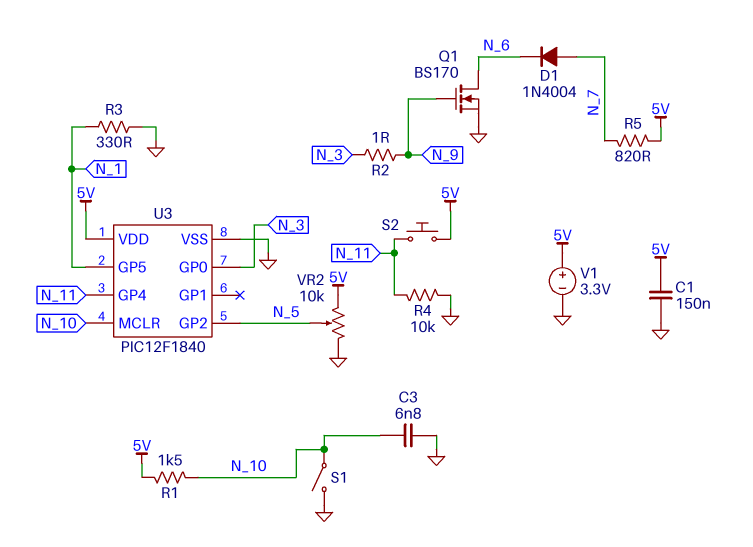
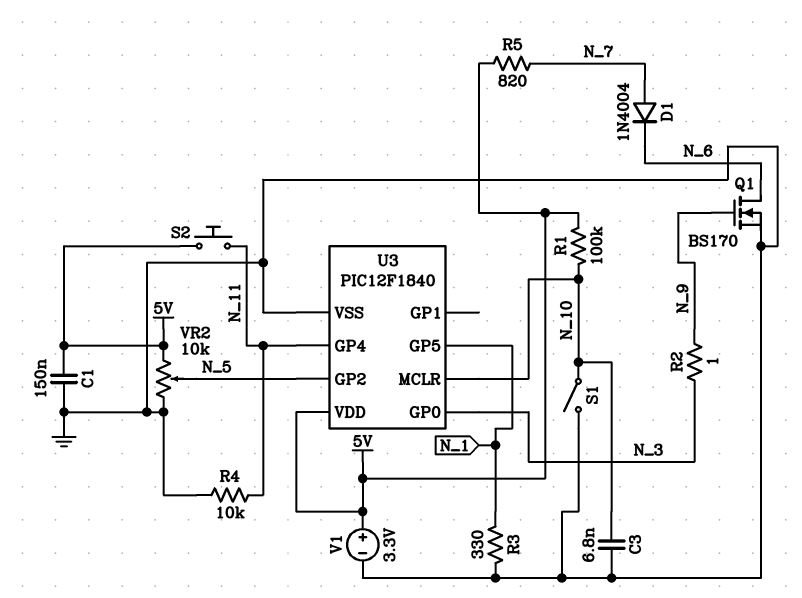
R1: 1.5k (5V, N_10) -> 100k (5V, N_10)

